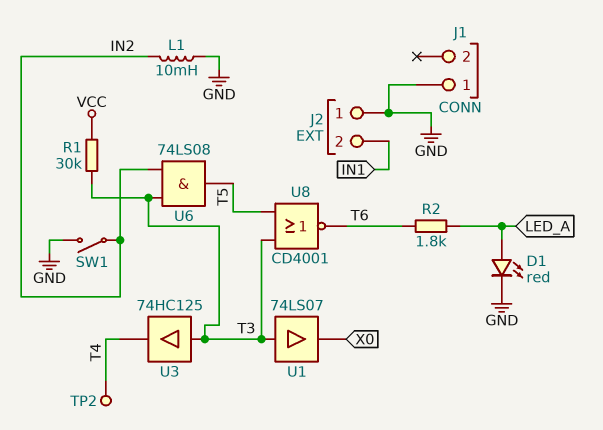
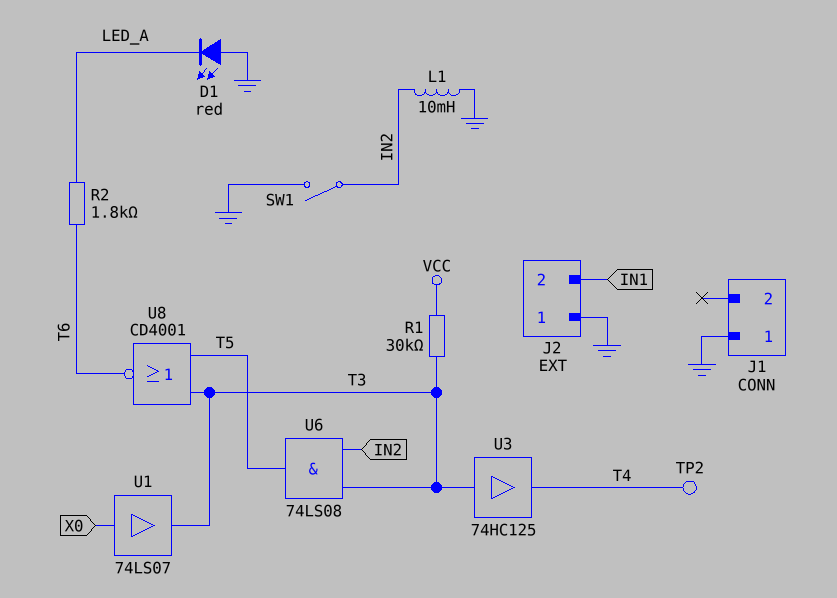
D1: LED red (A LED_A, K GND) -> LED red (A GND, K LED_A)
U1: buffer 74LS07 (in T3, out X0) -> buffer 74LS07 (in X0, out T3)

